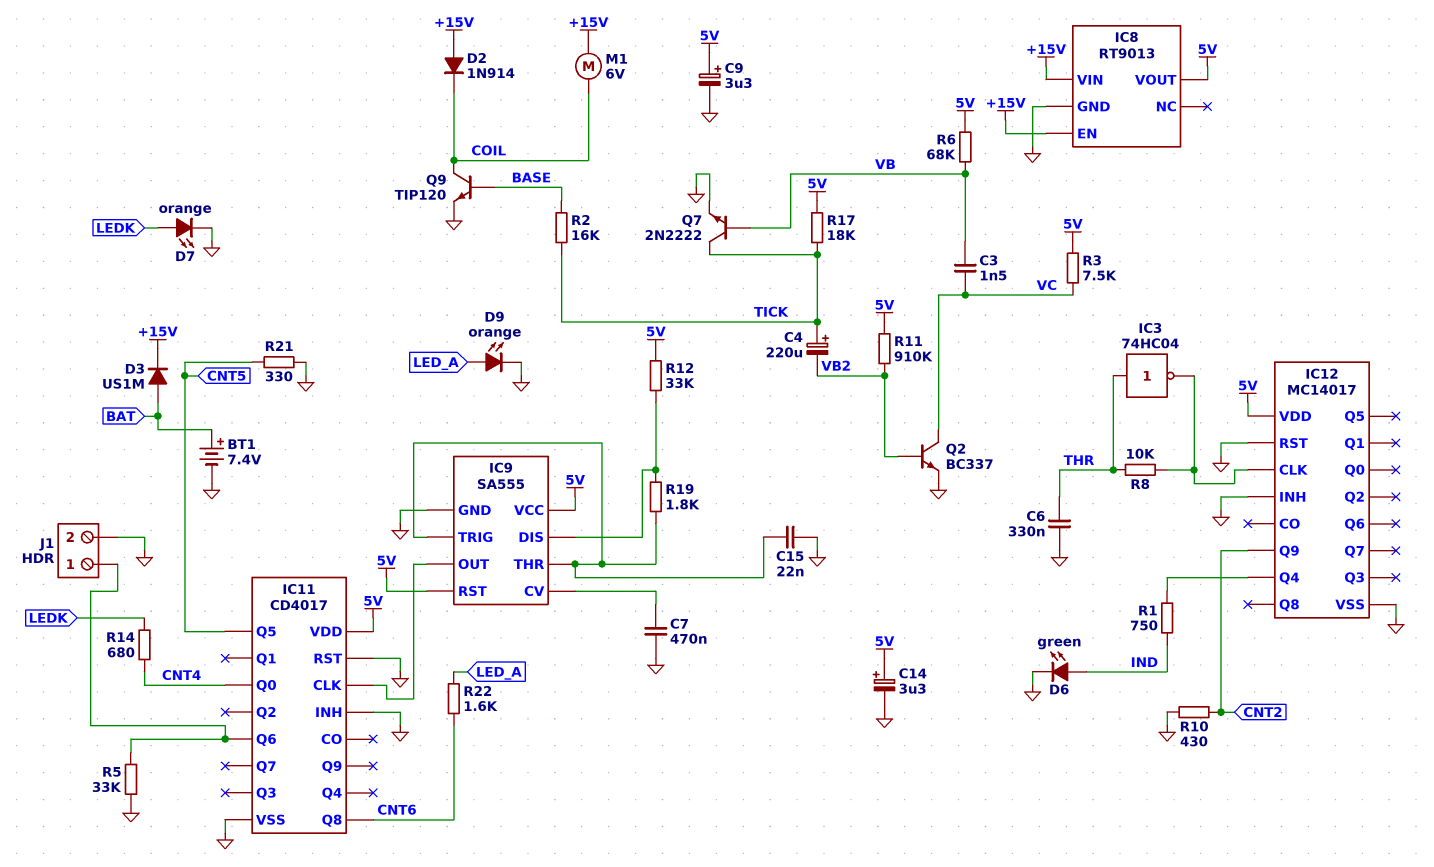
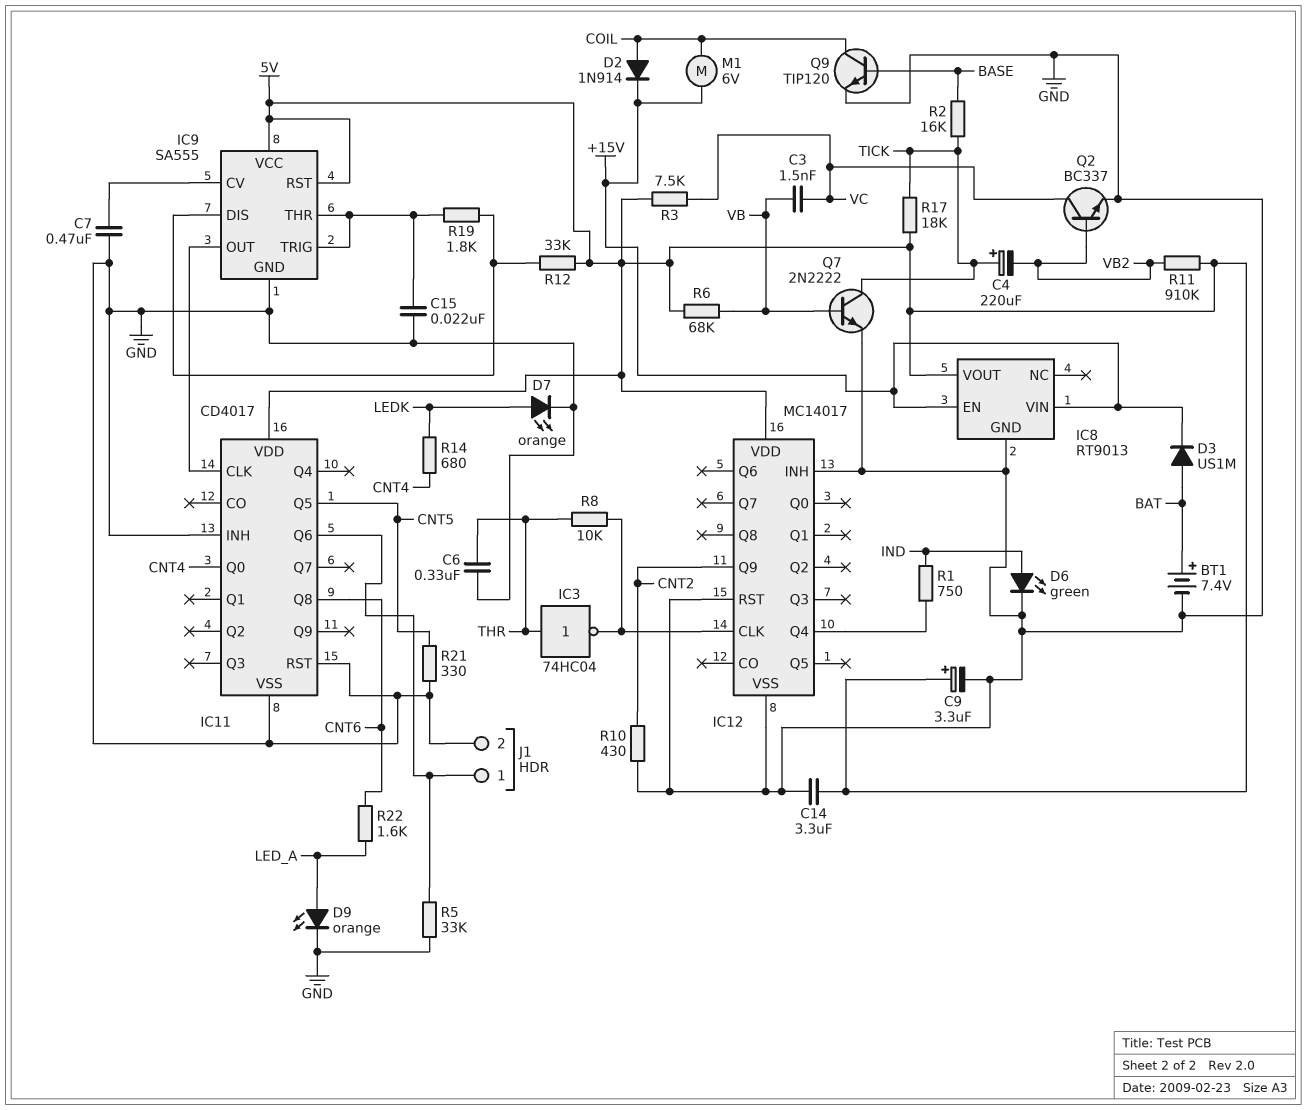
C14: 3.3uF (plus 5V, minus GND) -> 3.3uF (5V, GND)
D2: diode 1N914 (A +15V, K COIL) -> diode 1N914 (A COIL, K +15V)

